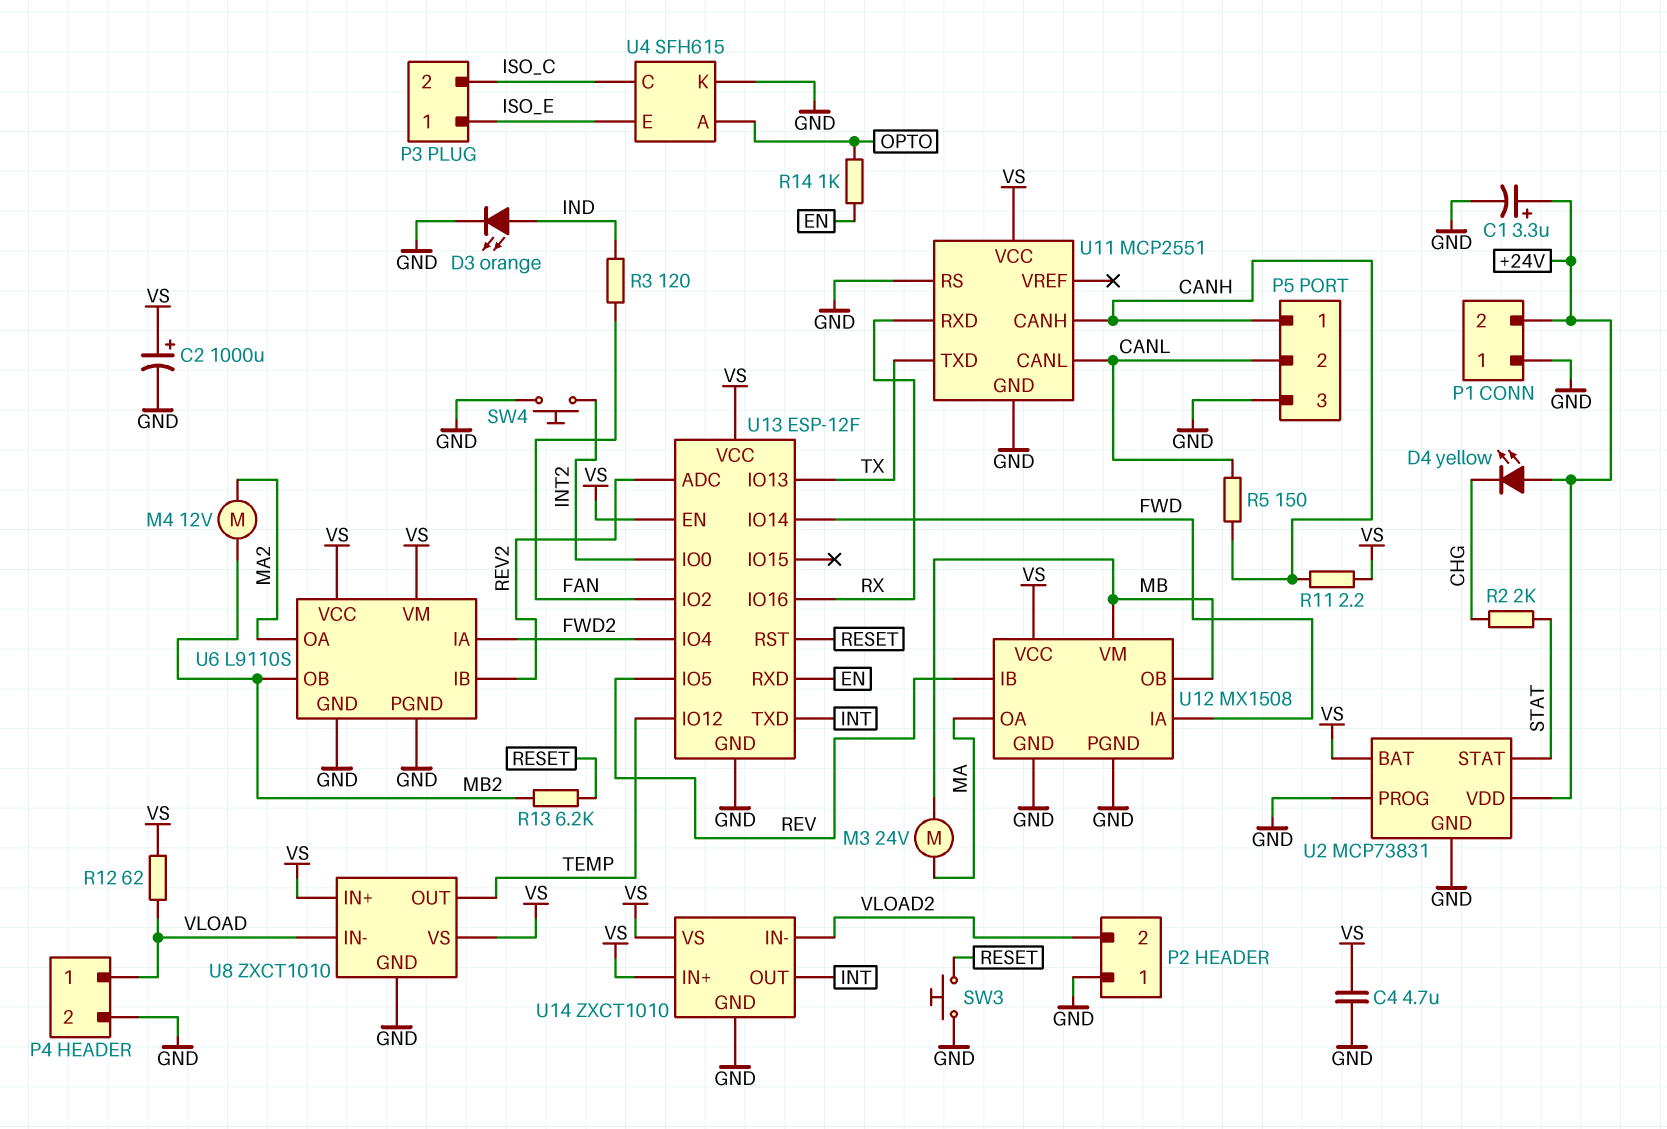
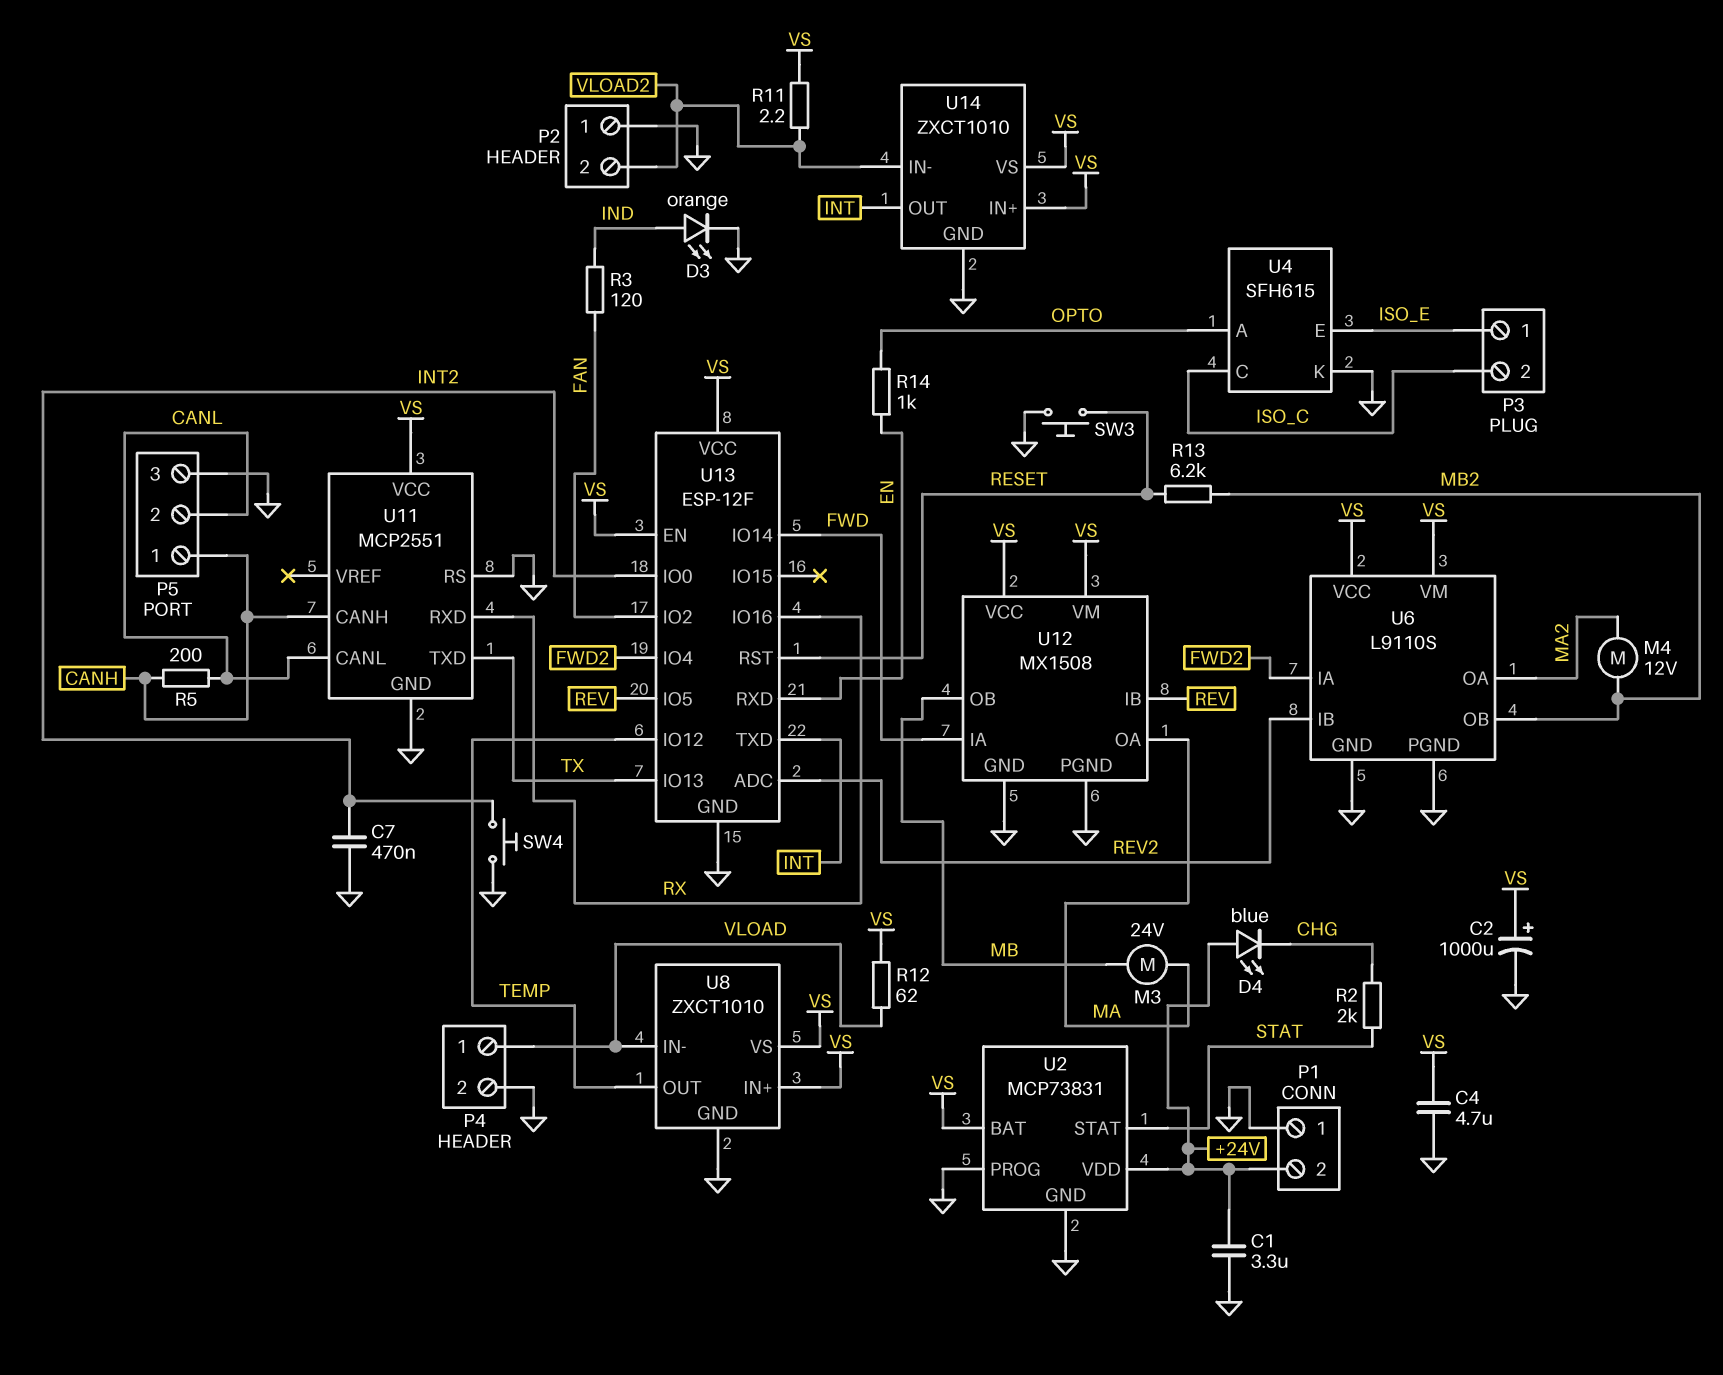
C1: 3.3uF (plus +24V, minus GND) -> 3.3uF (+24V, GND)
C7: none -> 470nF (GND, INT2)
D4: LED yellow (A +24V, K CHG) -> LED blue (A +24V, K CHG)
R5: 150 (CANH, CANL) -> 200 (CANH, CANL)
R11: 2.2 (CANH, VS) -> 2.2 (VLOAD2, VS)
U12 pin VM: MB -> VS

